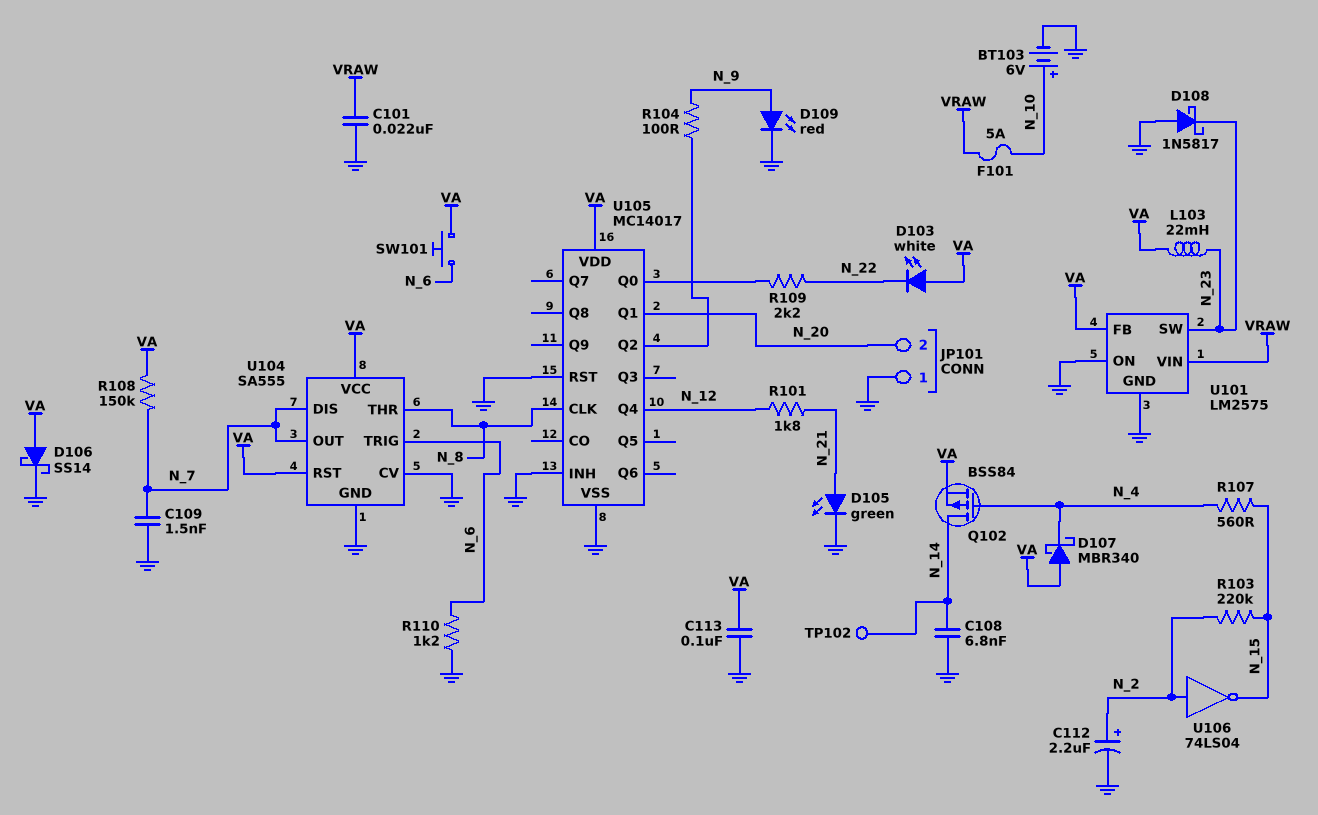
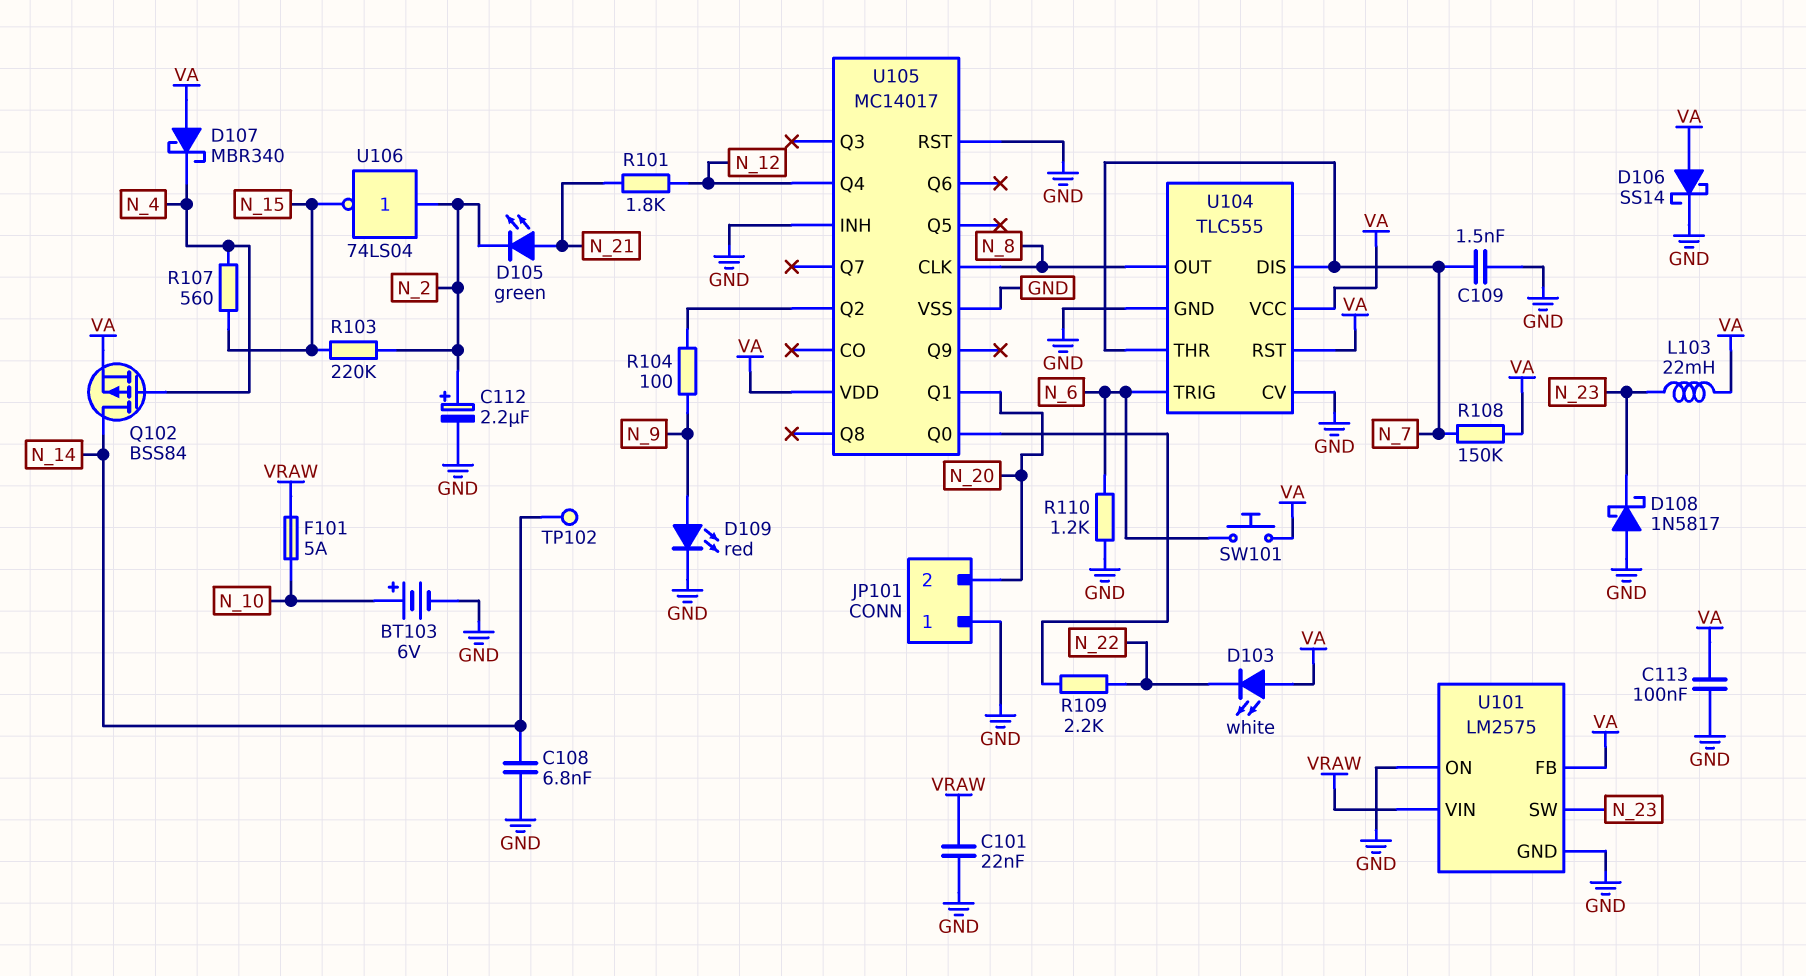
D105: LED green (A N_21, K GND) -> LED green (A N_21, K N_2)
U104: SA555 -> TLC555
U104 pin OUT: N_7 -> N_8
U104 pin THR: N_8 -> N_7

